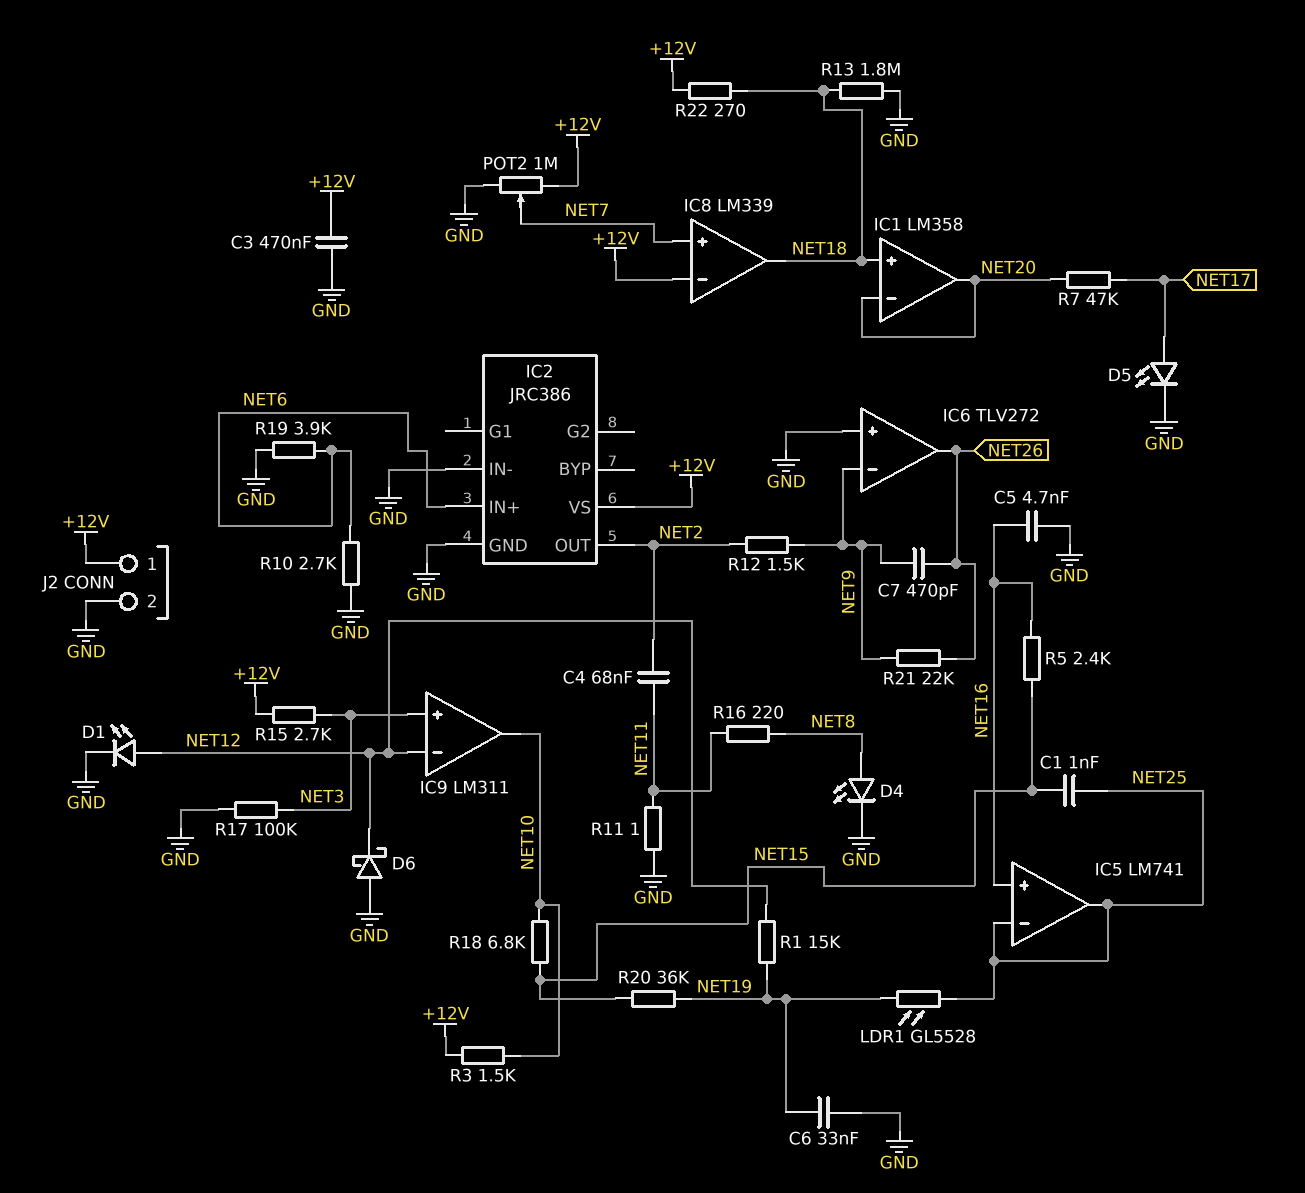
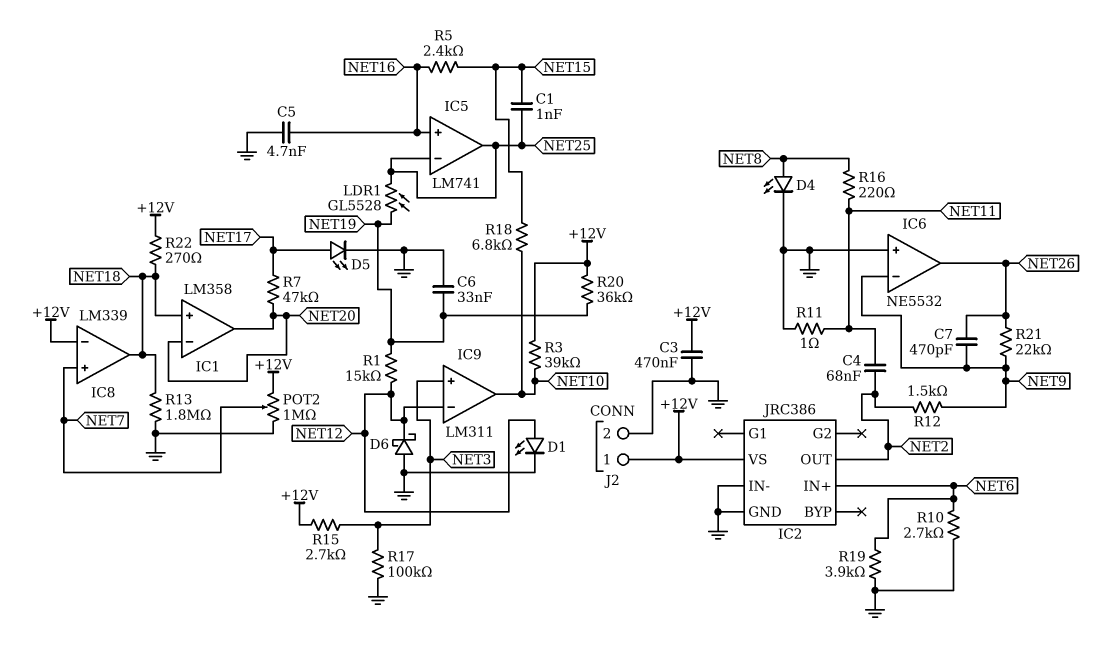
IC6: TLV272 -> NE5532
R3: 1.5k (+12V, NET10) -> 39k (+12V, NET10)
R20: 36k (NET15, NET19) -> 36k (+12V, NET19)

